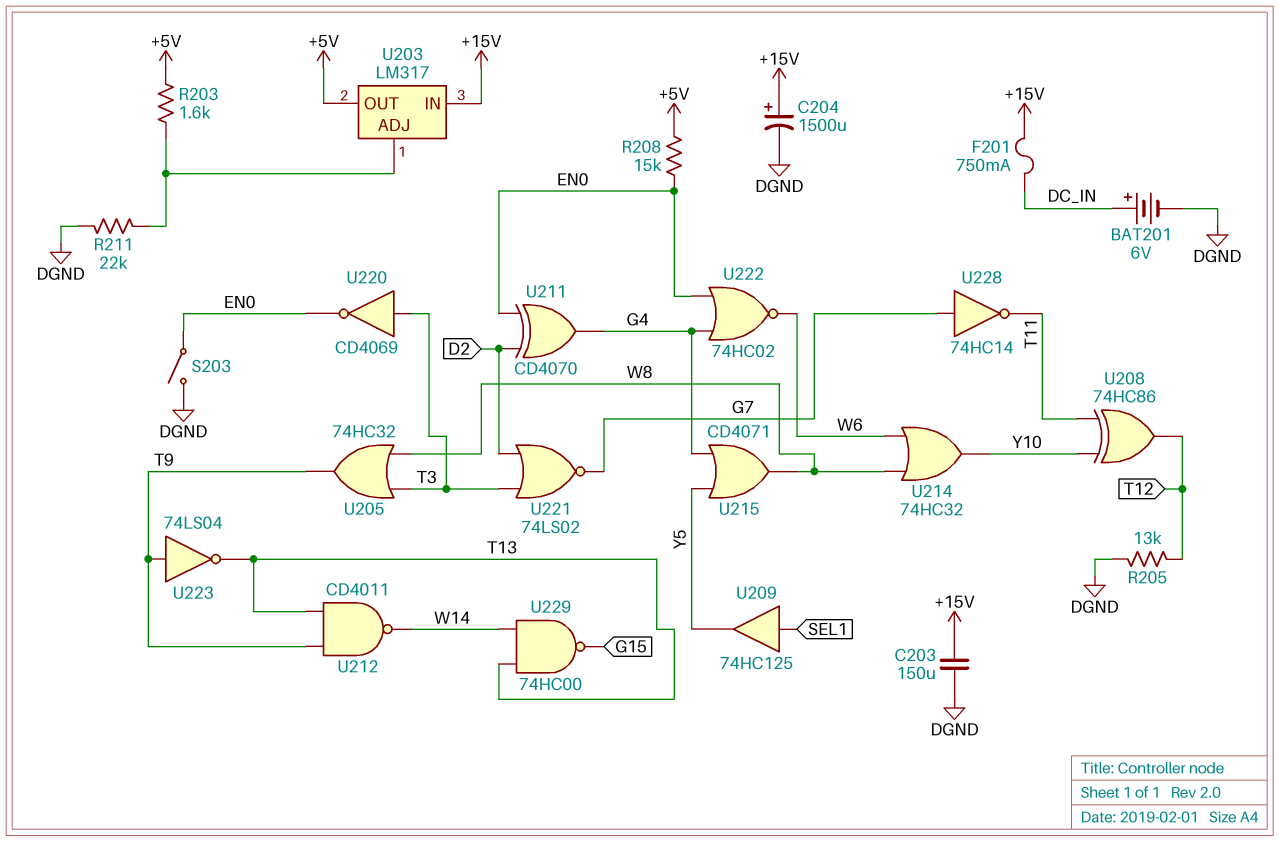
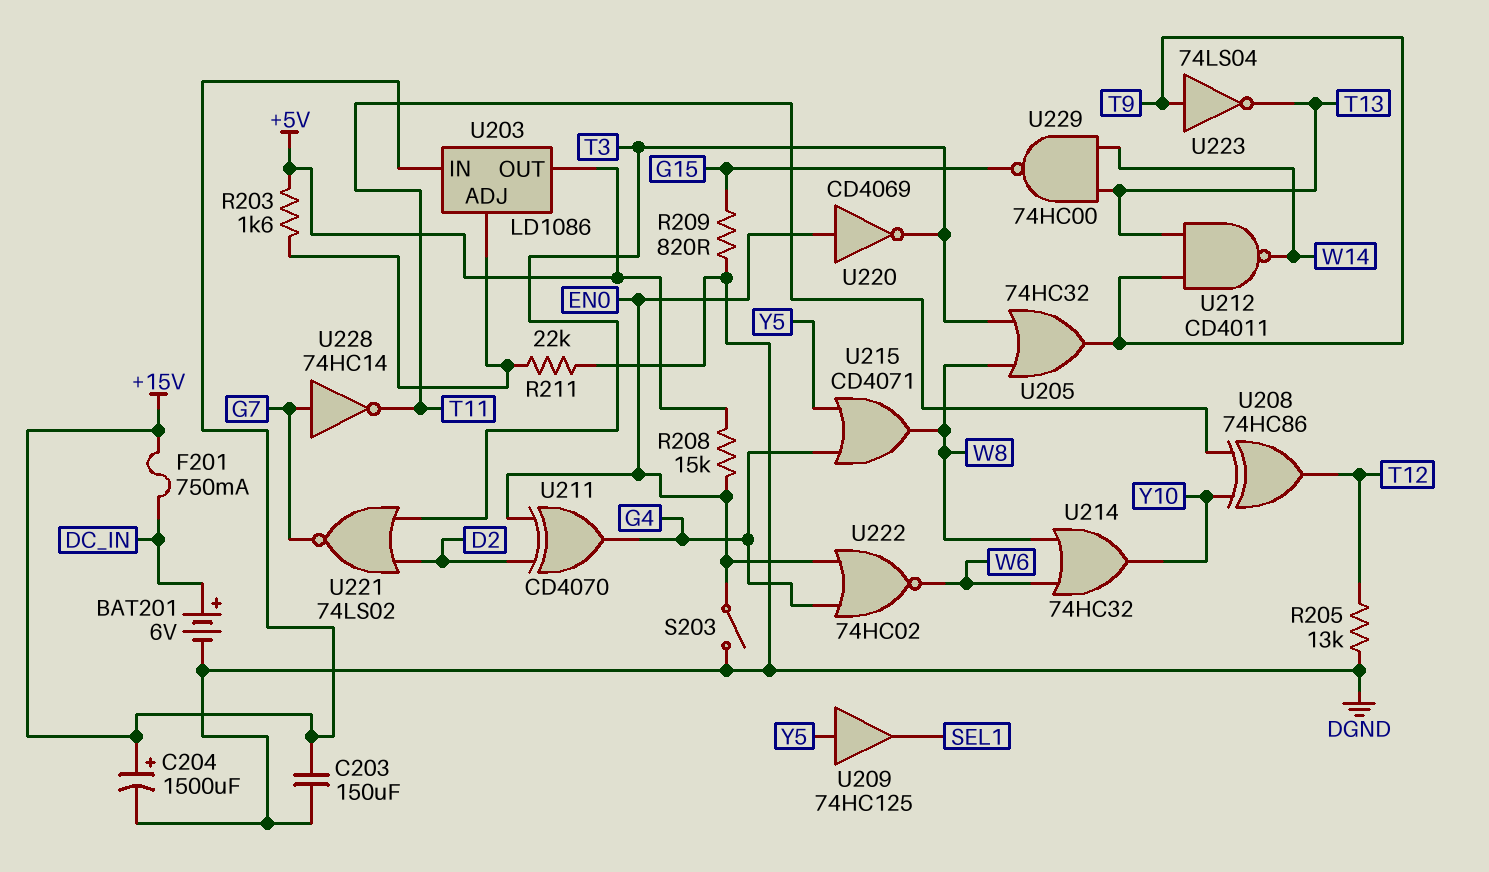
R209: none -> 820 (DGND, G15)
U203: LM317 -> LD1086
U209: buffer 74HC125 (in SEL1, out Y5) -> buffer 74HC125 (in Y5, out SEL1)
U220: NOT CD4069 (in T3, out EN0) -> NOT CD4069 (in EN0, out T3)

